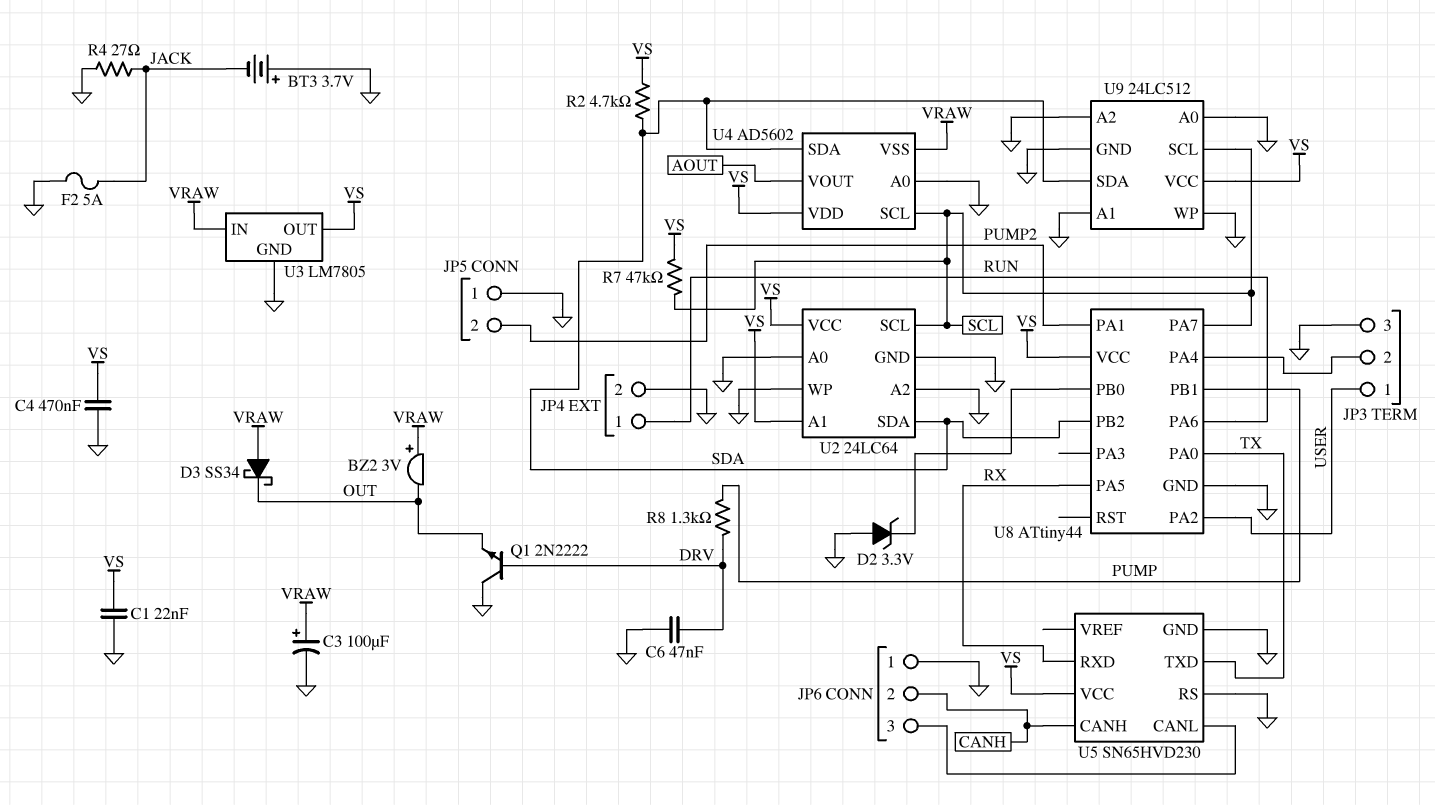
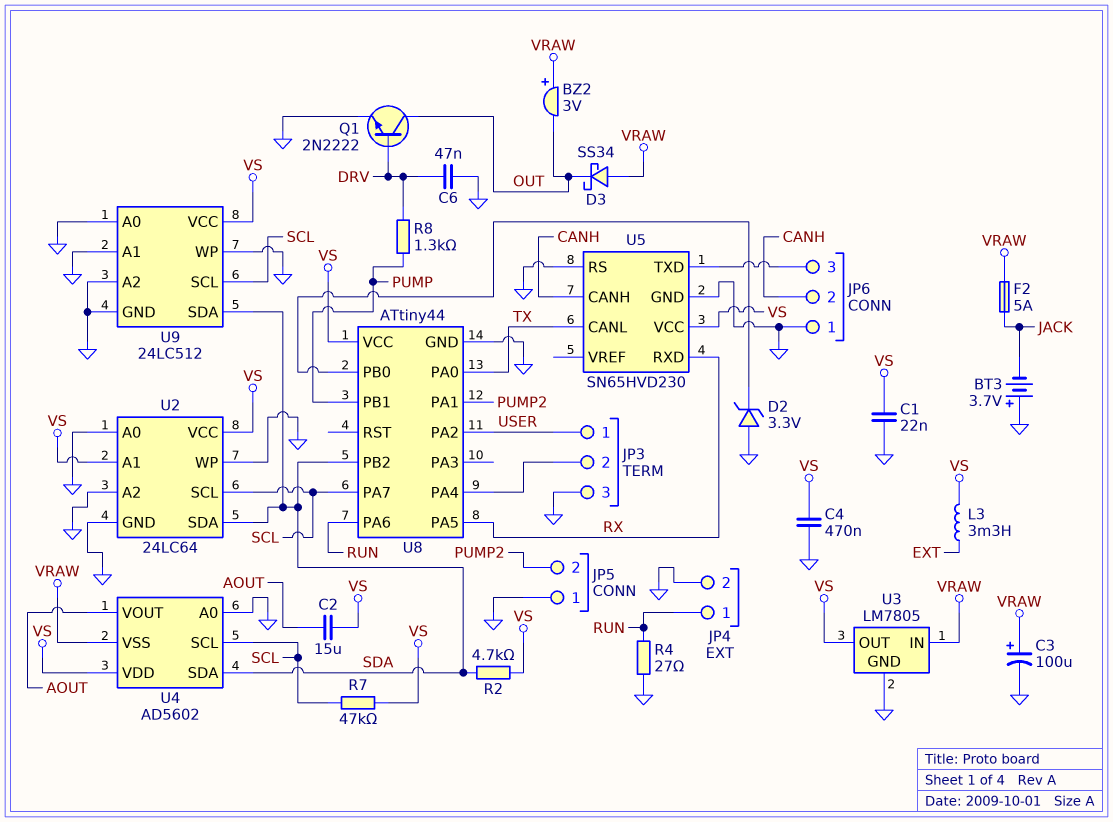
C2: none -> 15uF (AOUT, VS)
F2: 5A (GND, JACK) -> 5A (JACK, VRAW)
L3: none -> 3.3mH (EXT, VS)
Q1: NPN 2N2222 (B DRV, C GND, E OUT) -> NPN 2N2222 (B DRV, C OUT, E GND)
R4: 27 (GND, JACK) -> 27 (GND, RUN)
U5 pin CANL: JP6/3 -> TX
U5 pin TXD: TX -> JP6/3

